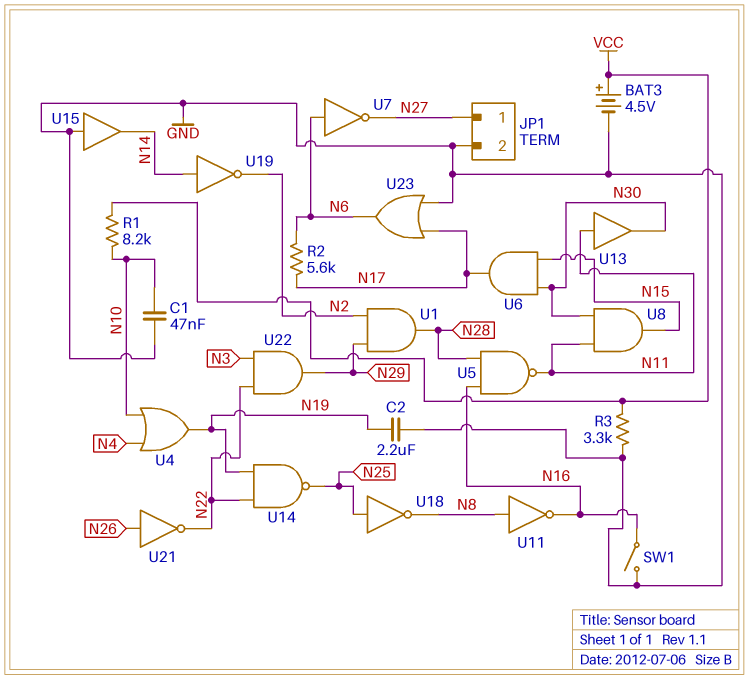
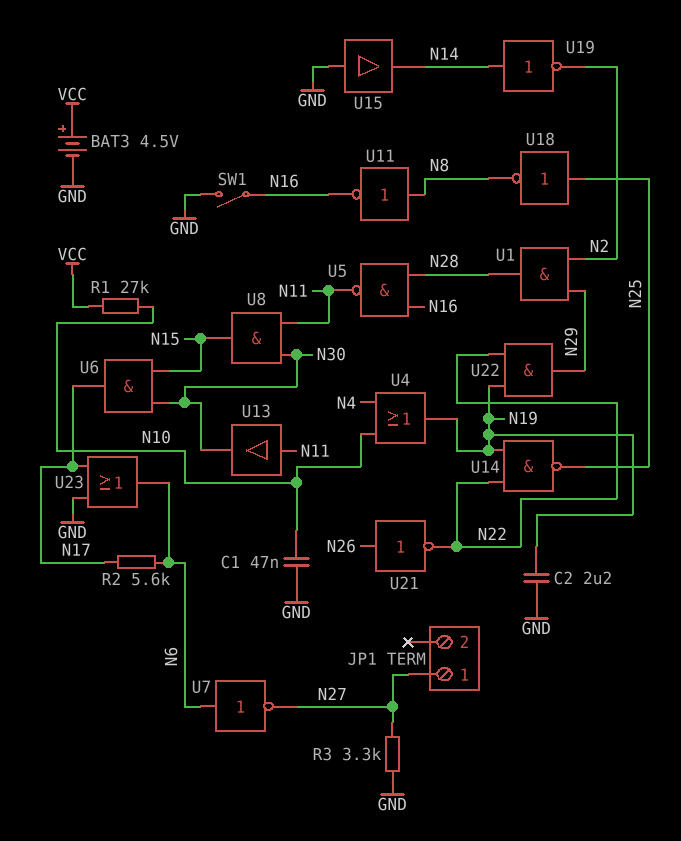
JP1 pin 2: GND -> none
R1: 8.2k (N10, VCC) -> 27k (N10, VCC)
R3: 3.3k (GND, VCC) -> 3.3k (GND, N27)
U22: AND (in N3, in N22, out N29) -> AND (in N19, in N22, out N29)

